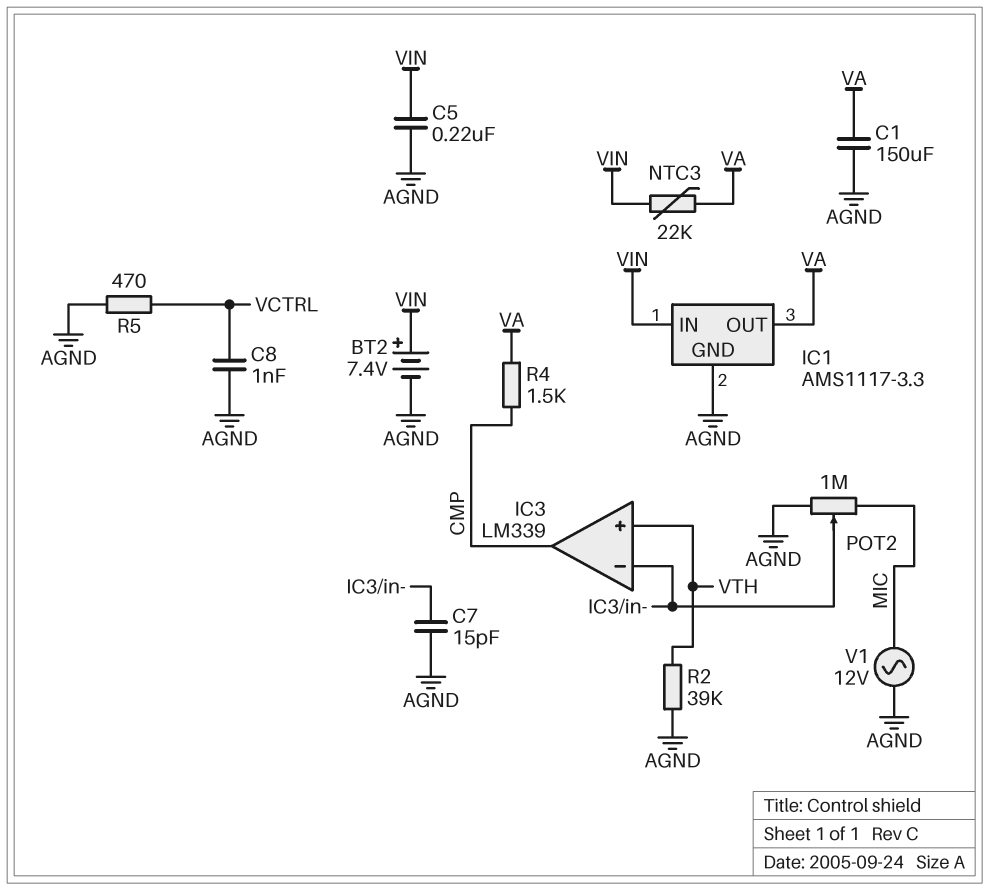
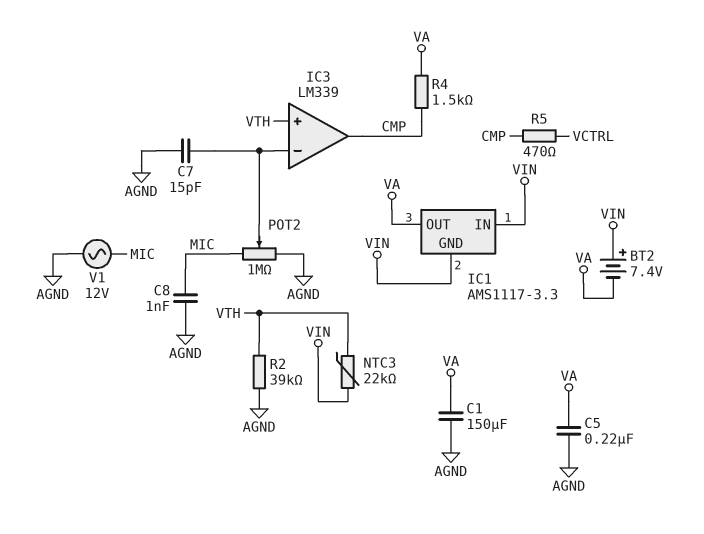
BT2: 7.4V (plus VIN, minus AGND) -> 7.4V (plus VIN, minus VA)
C5: 220nF (AGND, VIN) -> 220nF (AGND, VA)
C8: 1nF (AGND, VCTRL) -> 1nF (AGND, MIC)
IC1 pin GND: AGND -> VIN
NTC3: 22k (VA, VIN) -> 22k (VIN, VTH)
R5: 470 (AGND, VCTRL) -> 470 (CMP, VCTRL)

